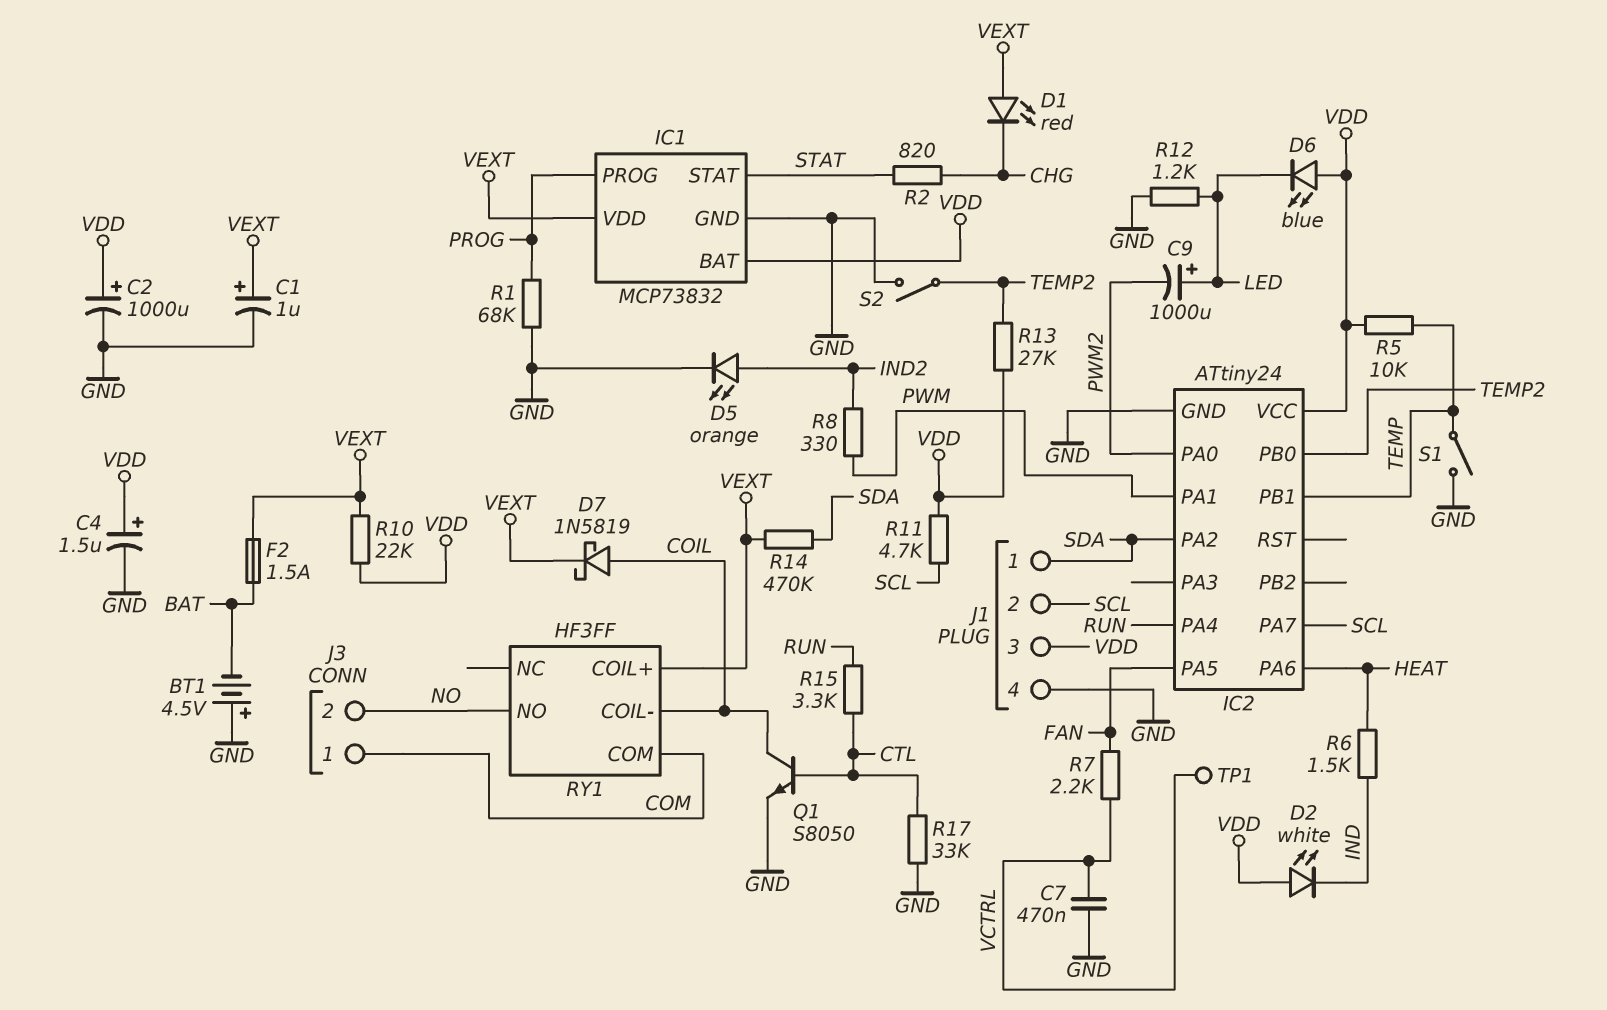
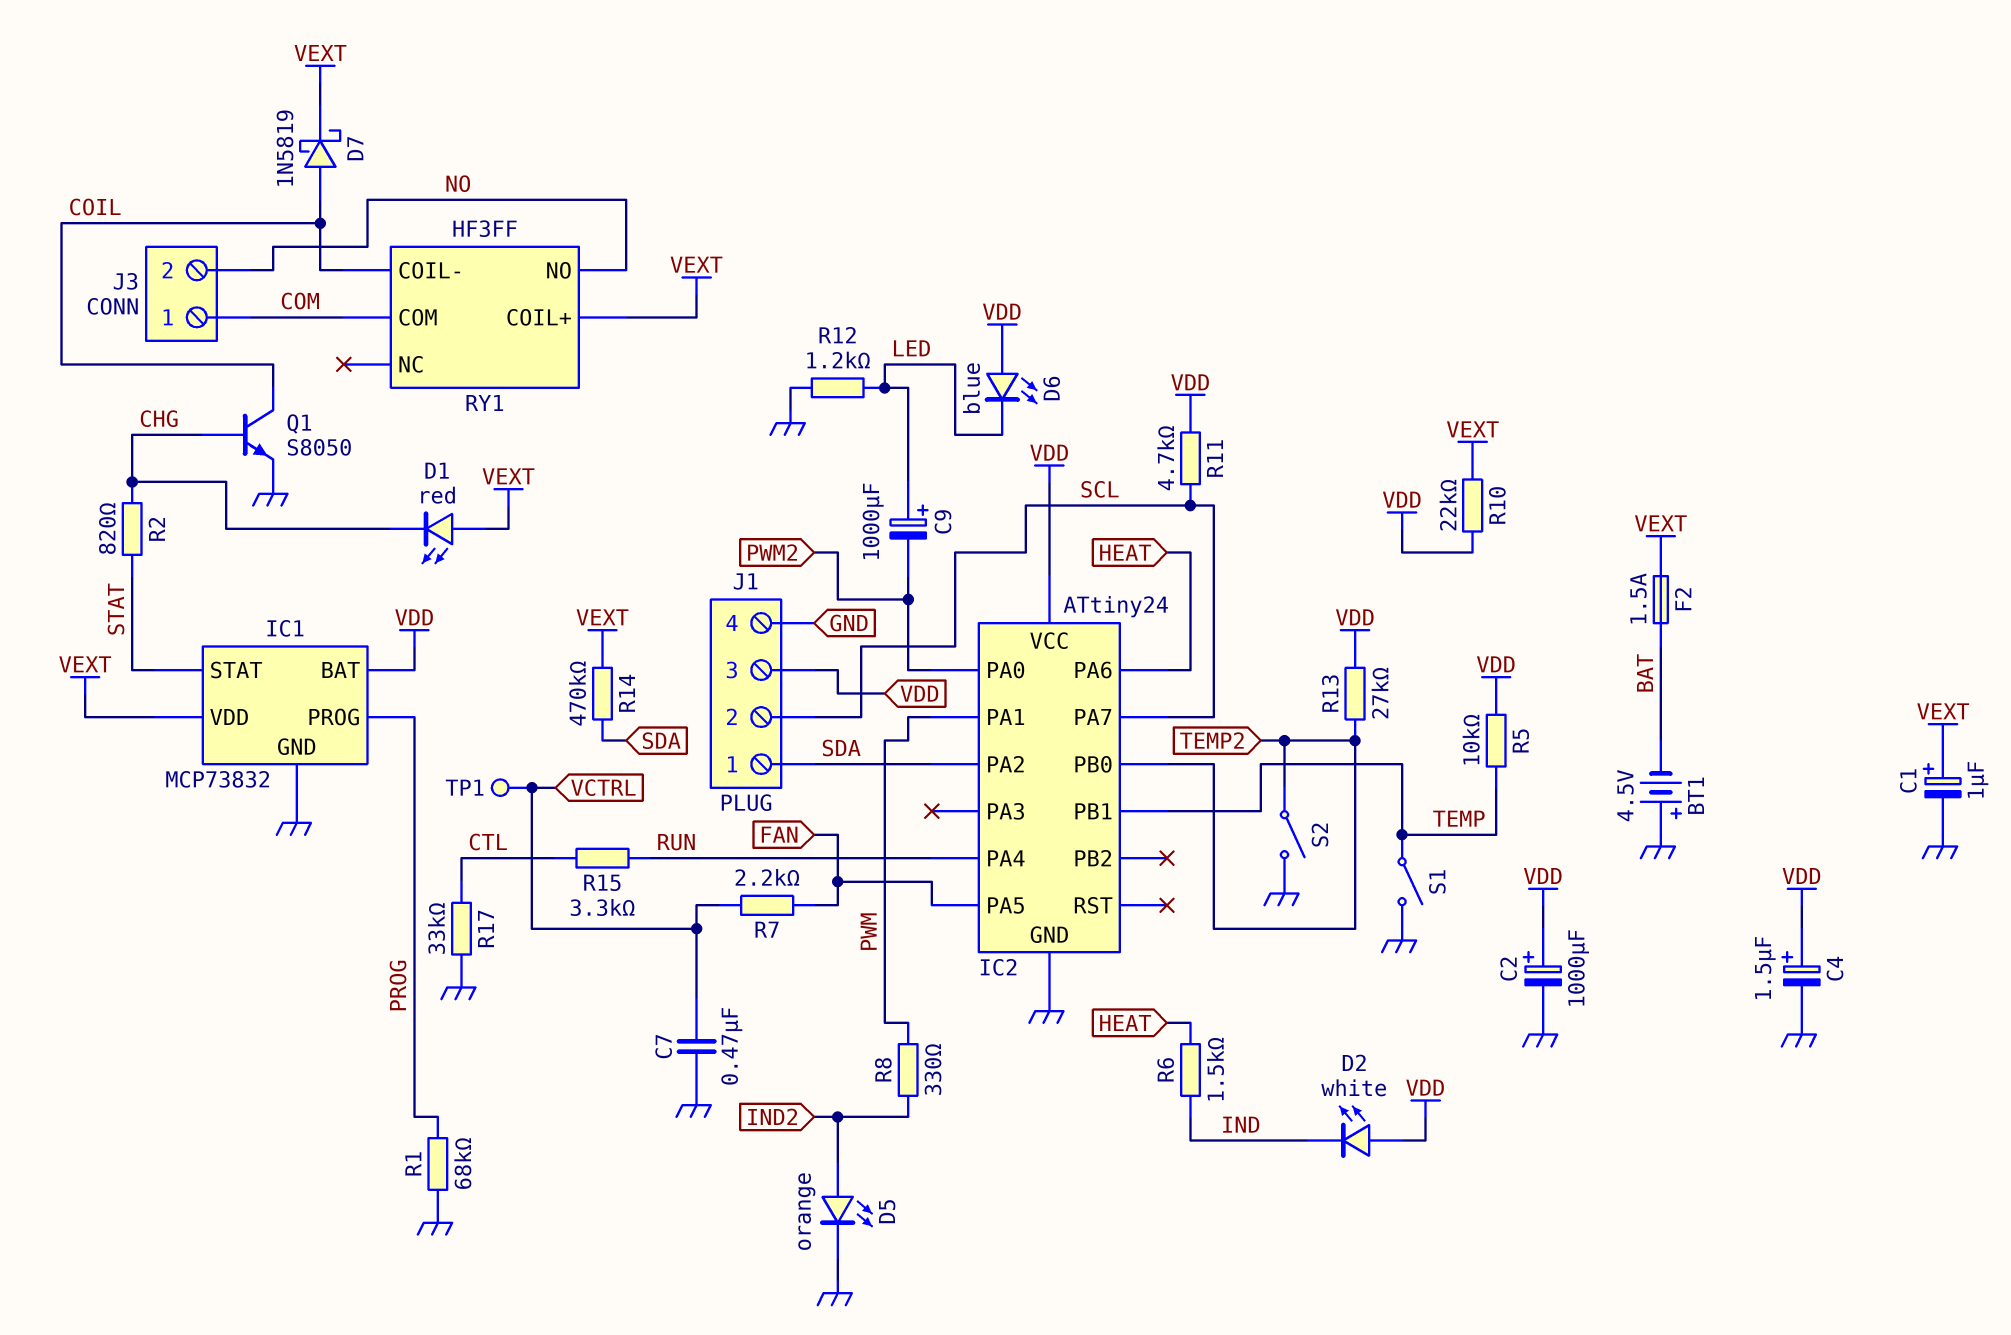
Q1: NPN S8050 (B CTL, C COIL, E GND) -> NPN S8050 (B CHG, C COIL, E GND)

